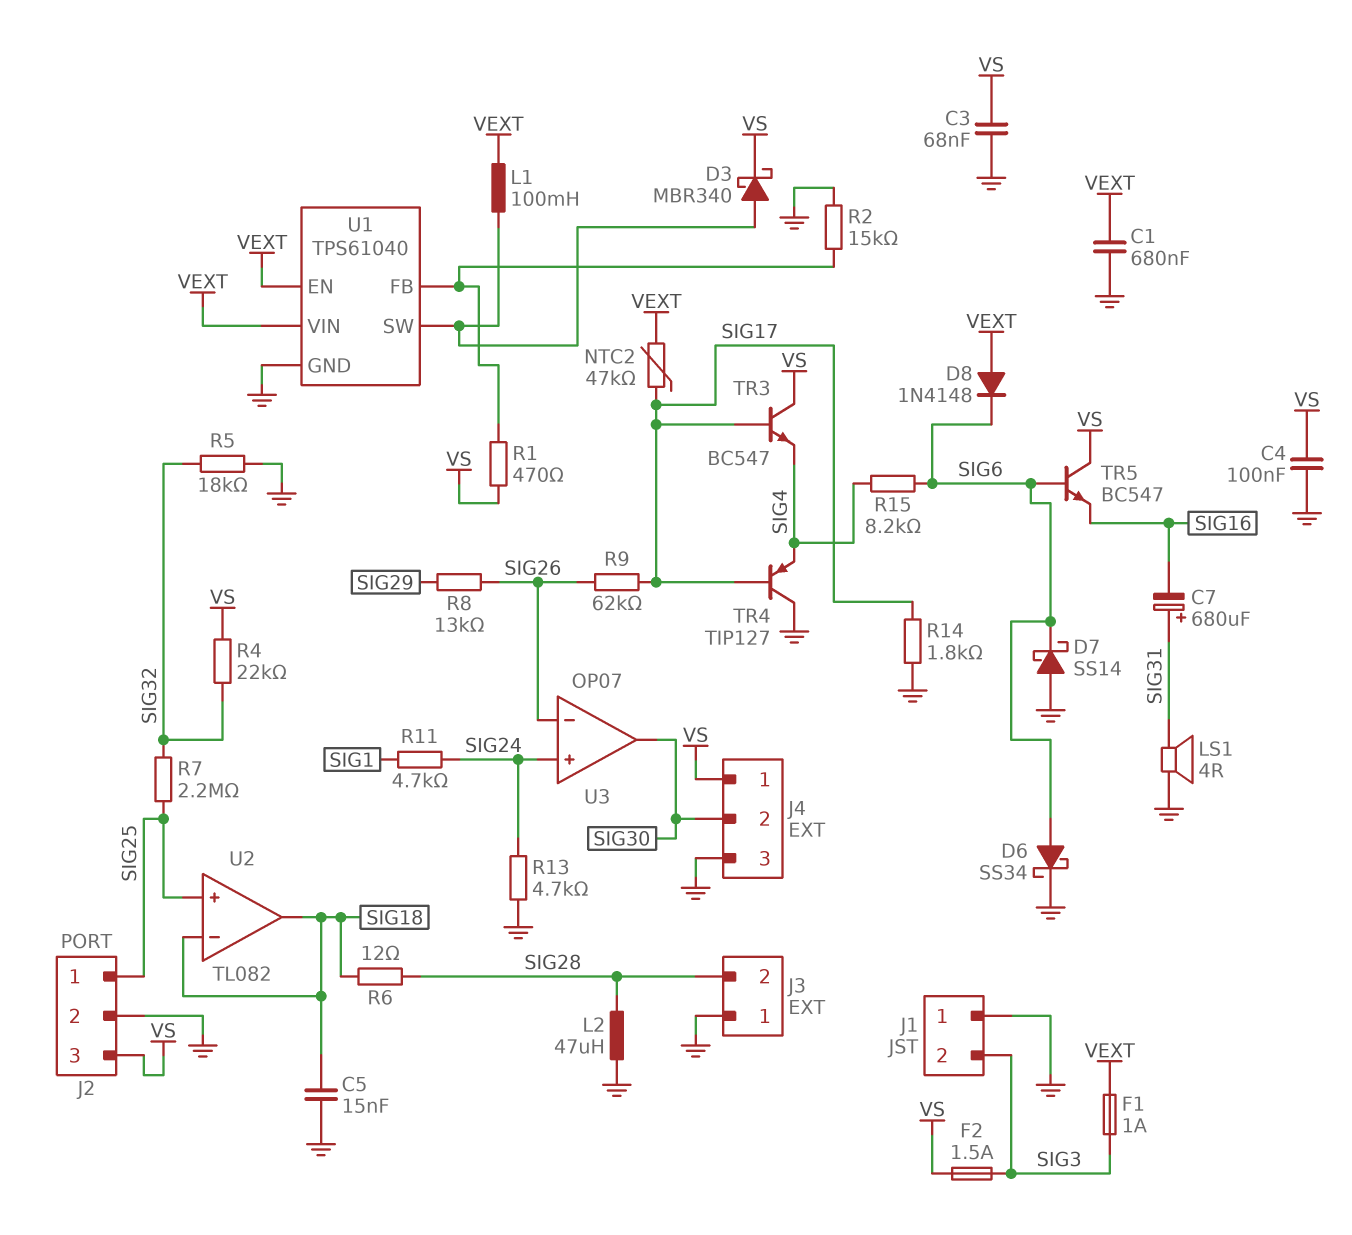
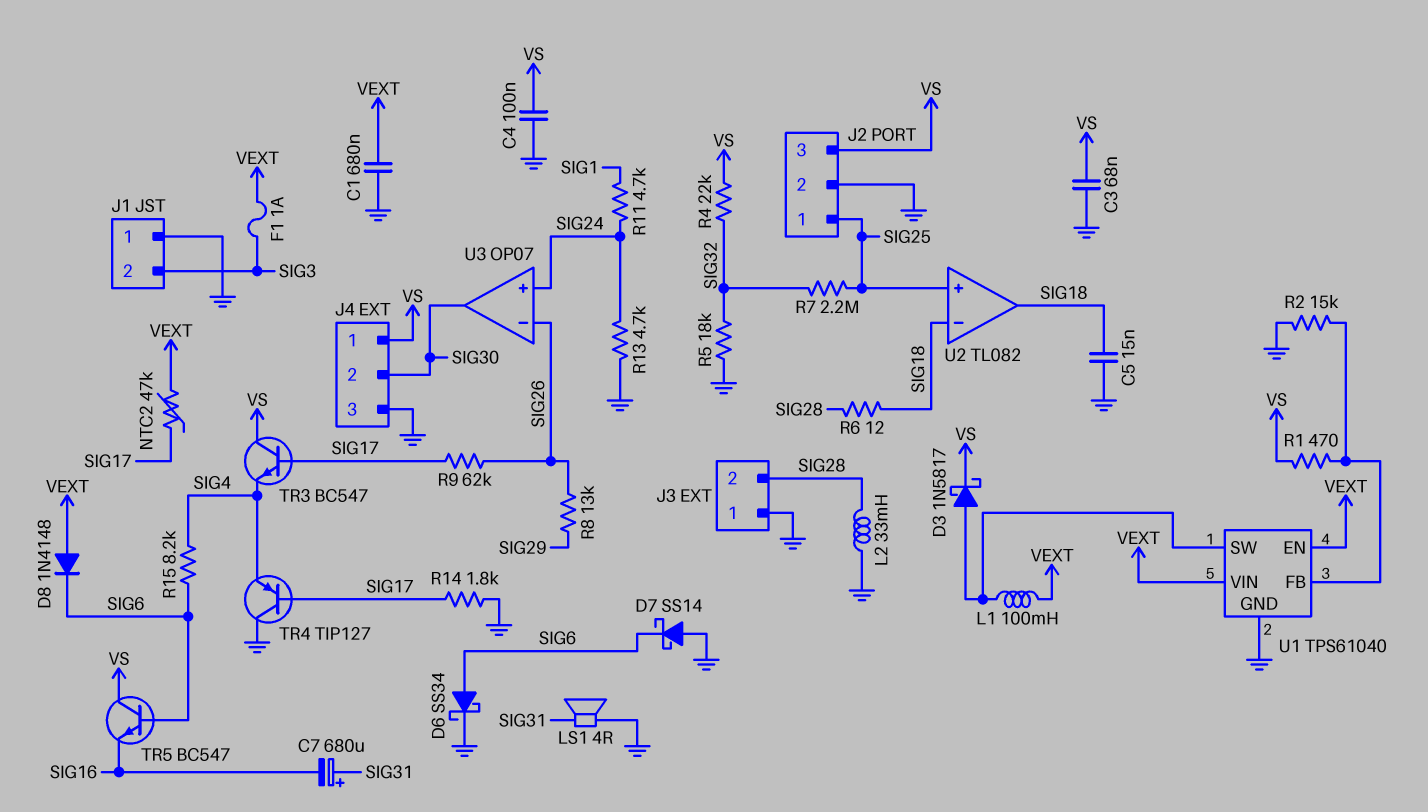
D3: schottky MBR340 (A U1/SW, K VS) -> schottky 1N5817 (A U1/SW, K VS)
F2: 1.5A (SIG3, VS) -> none
L2: 47uH (GND, SIG28) -> 33mH (GND, SIG28)

